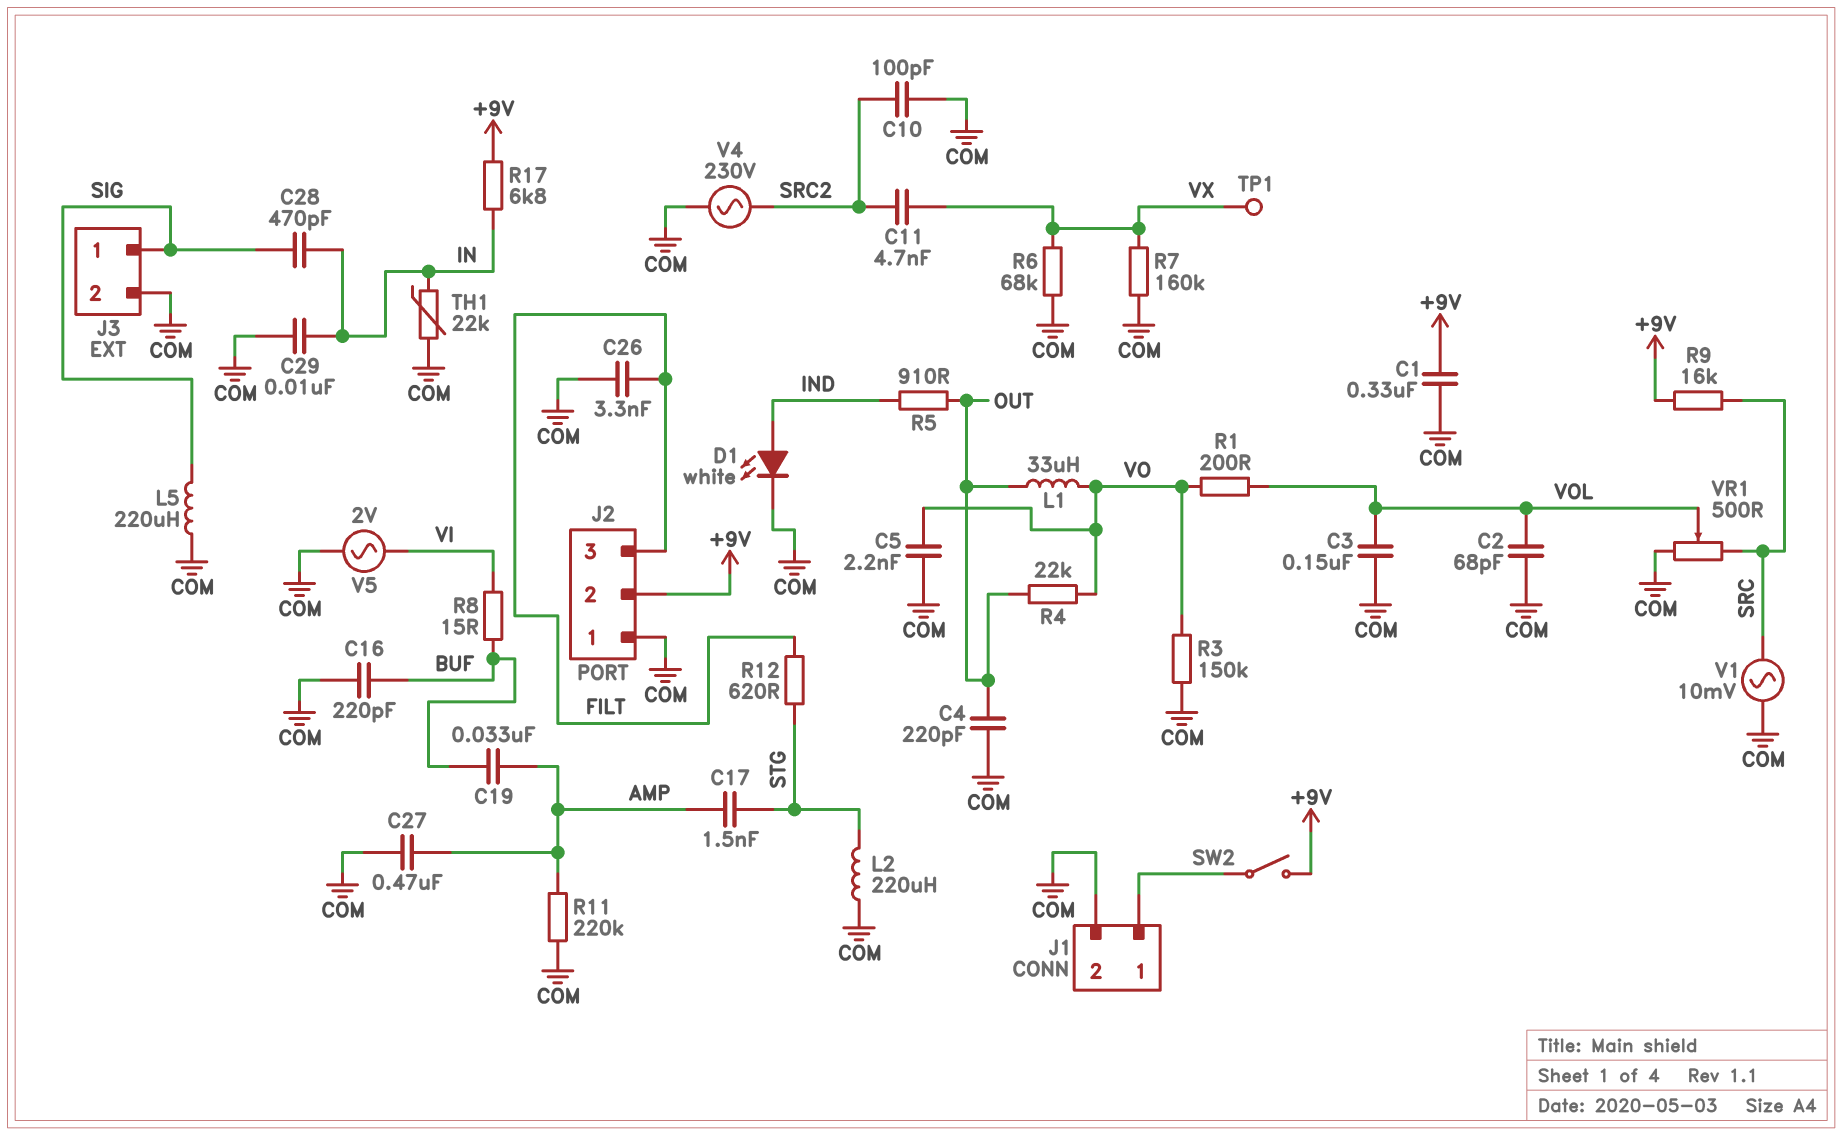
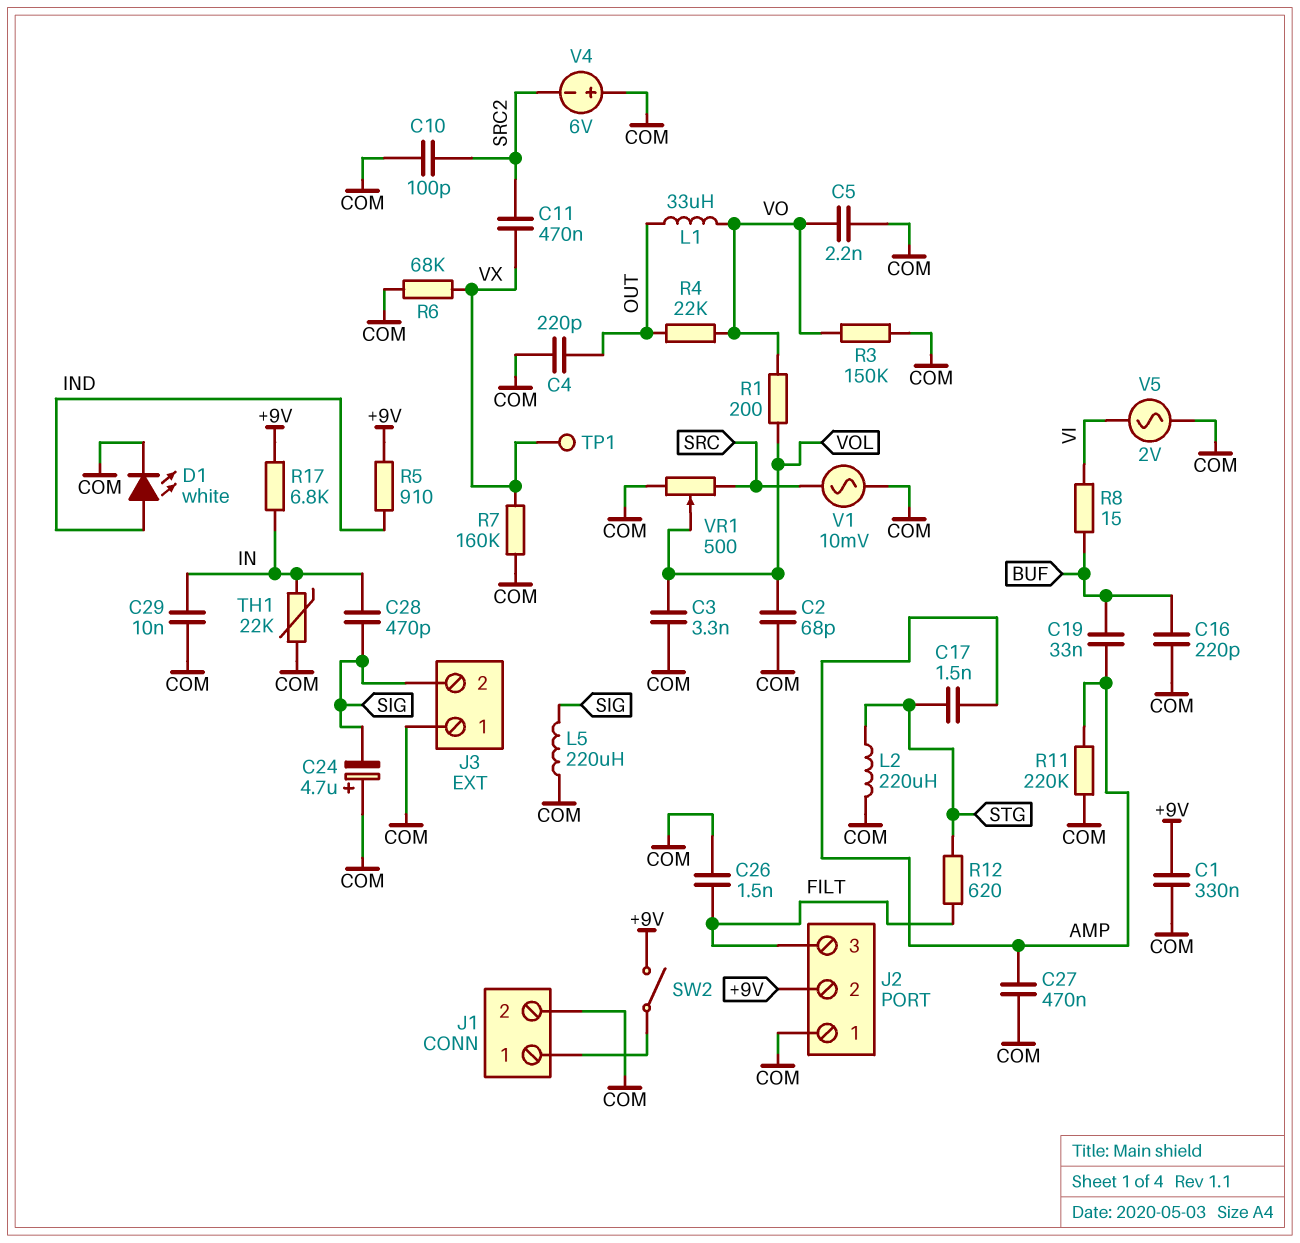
C3: 150nF (COM, VOL) -> 3.3nF (COM, VOL)
C11: 4.7nF (SRC2, VX) -> 470nF (SRC2, VX)
C24: none -> 4.7uF (plus COM, minus SIG)
C26: 3.3nF (COM, FILT) -> 1.5nF (COM, FILT)
J3 pin 1: SIG -> COM
J3 pin 2: COM -> SIG
R5: 910 (IND, OUT) -> 910 (+9V, IND)
R9: 16k (+9V, SRC) -> none
V4: AC 230V (COM, SRC2) -> 6V (plus COM, minus SRC2)

